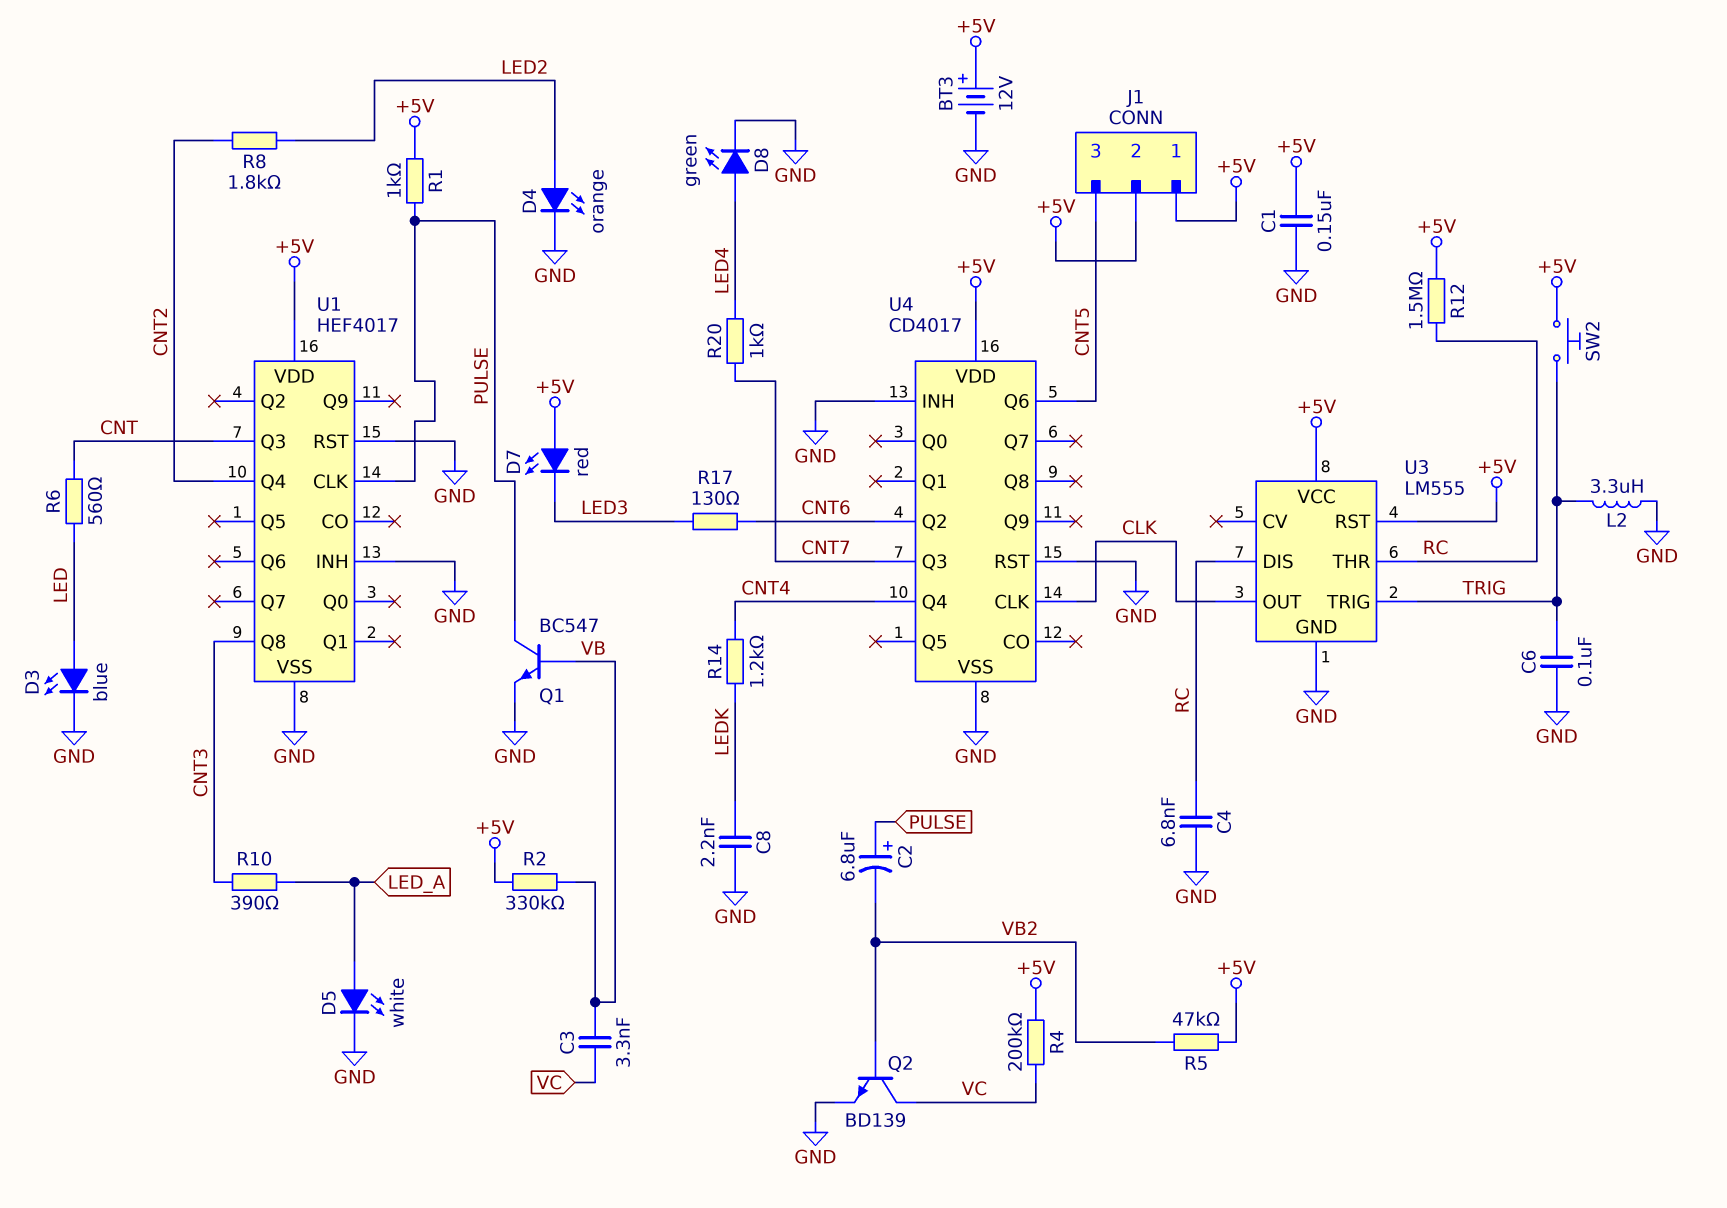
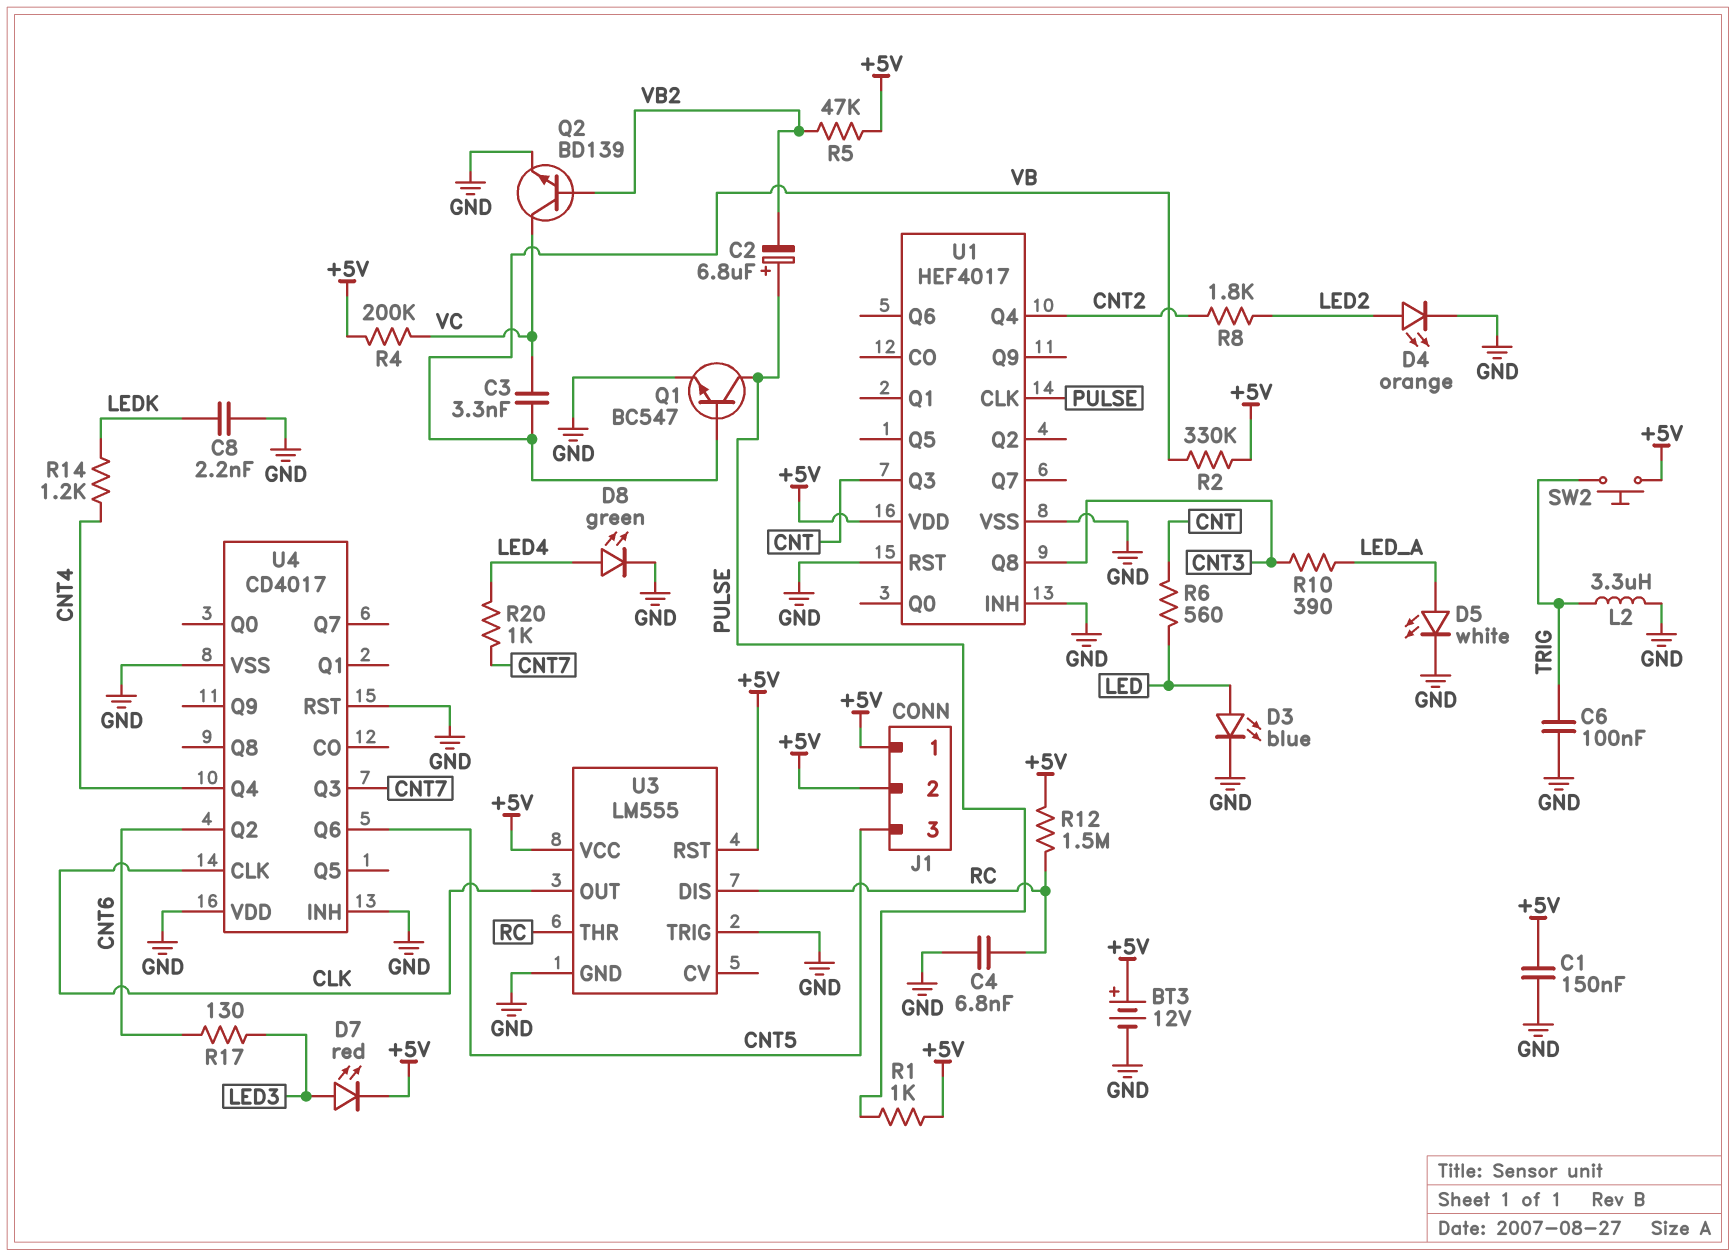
D7: LED red (A +5V, K LED3) -> LED red (A LED3, K +5V)
U3 pin TRIG: TRIG -> GND
U4 pin VDD: +5V -> GND

